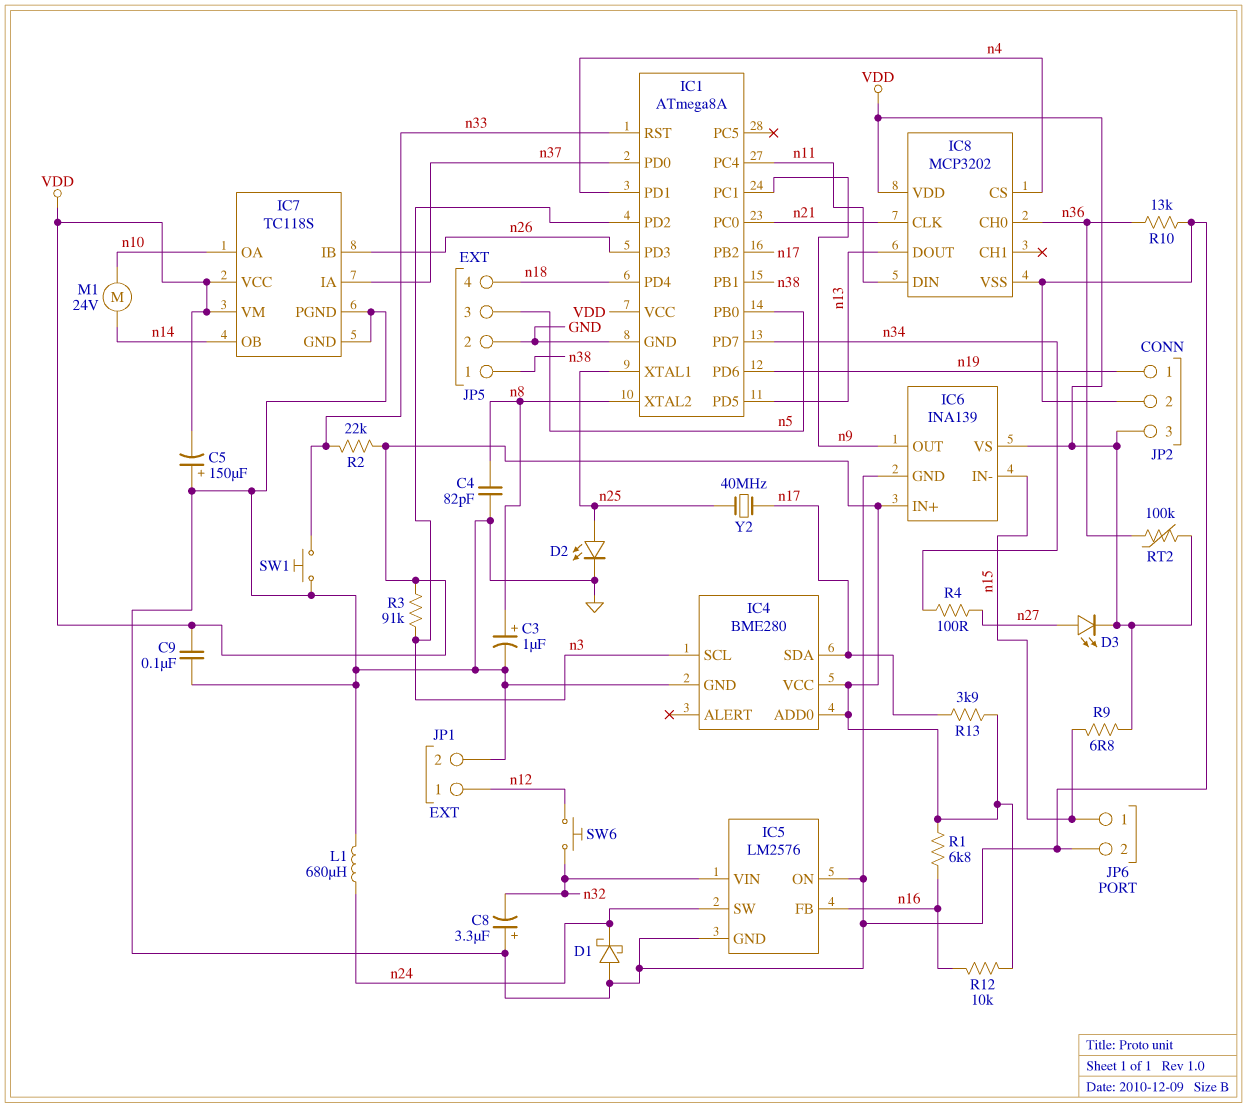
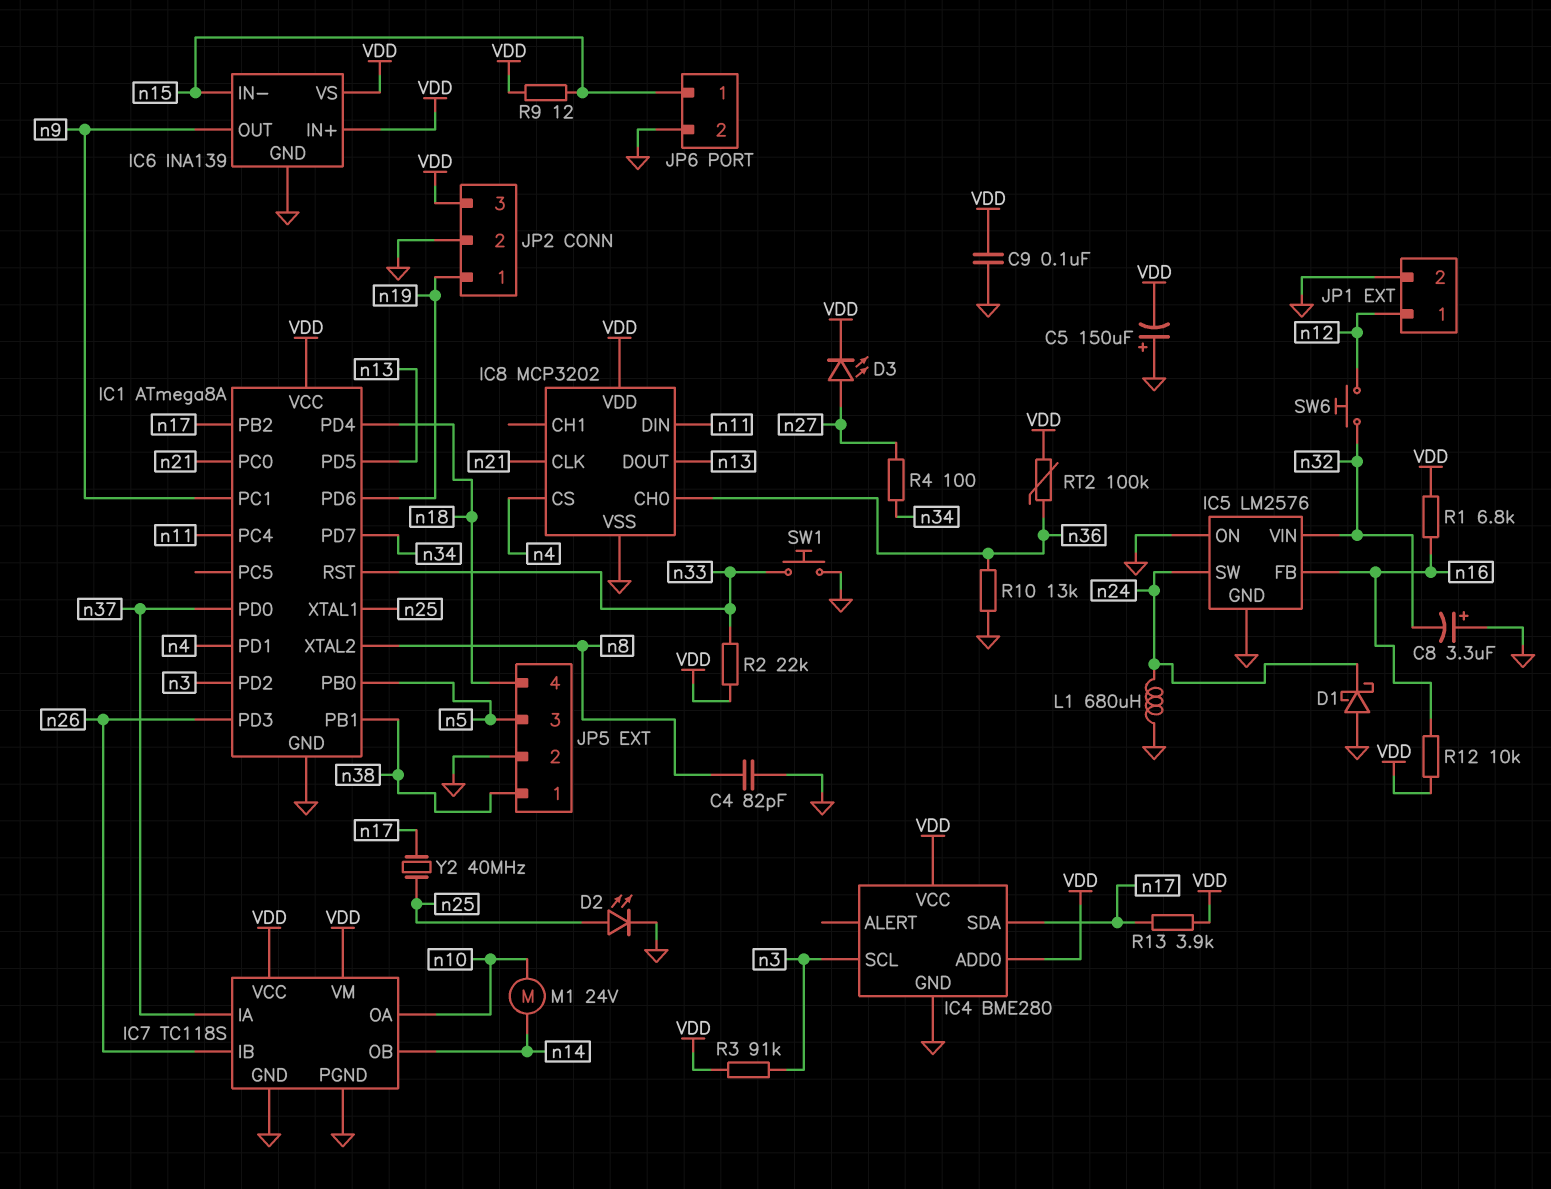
C3: 1uF (plus n8, minus GND) -> none
R9: 6.8 (VDD, n15) -> 12 (VDD, n15)

